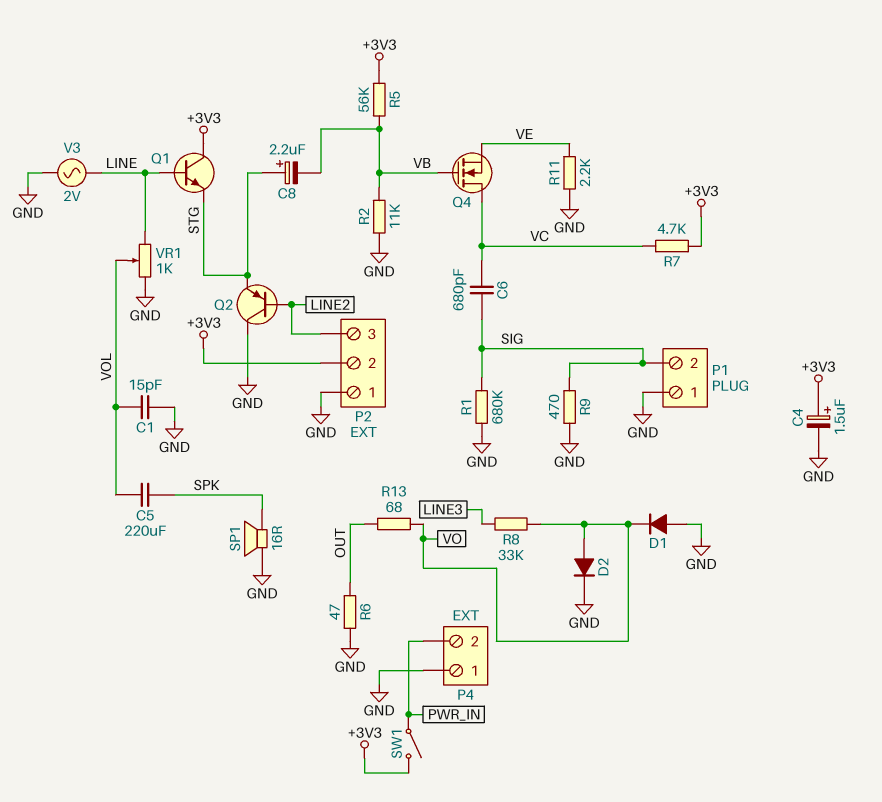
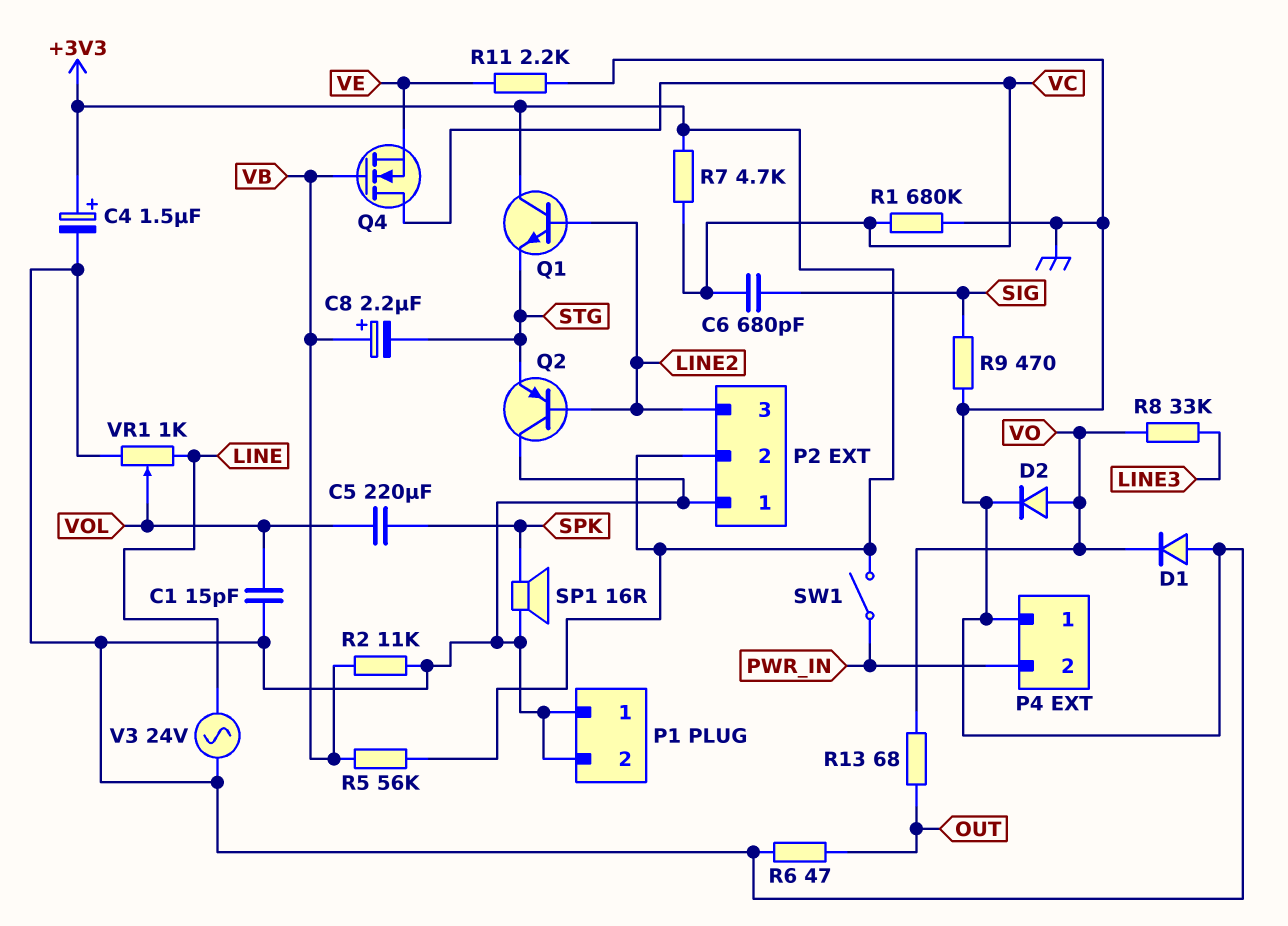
C8: 2.2uF (plus STG, minus VB) -> 2.2uF (plus VB, minus STG)
P1 pin 2: SIG -> GND
Q1: NPN (B LINE, C +3V3, E STG) -> NPN (B LINE2, C +3V3, E STG)
R1: 680k (GND, SIG) -> 680k (GND, VC)
V3: AC 2V (GND, LINE) -> AC 24V (GND, LINE)

